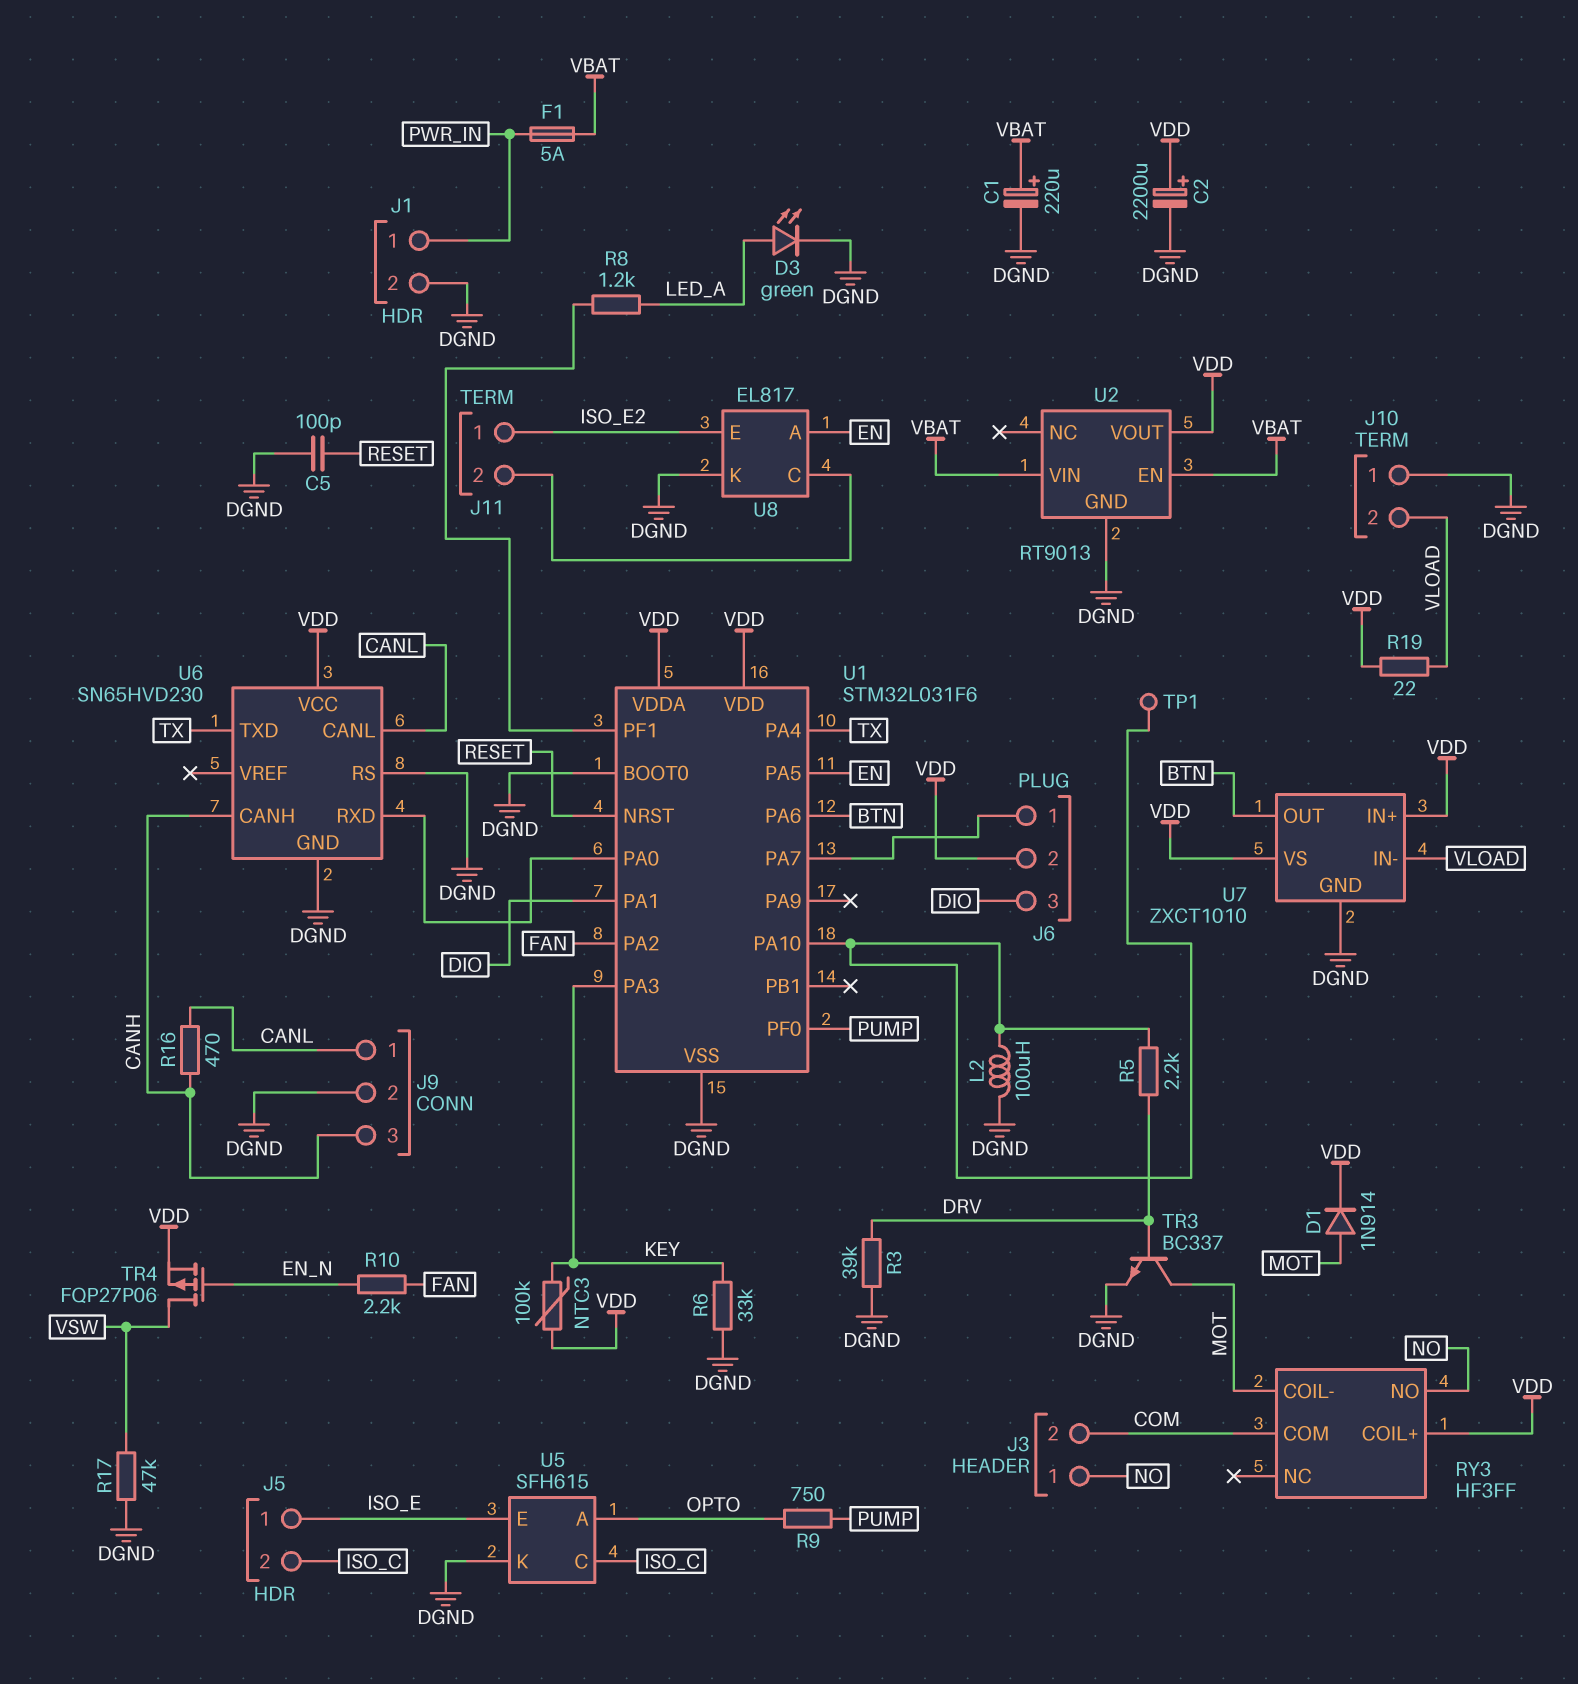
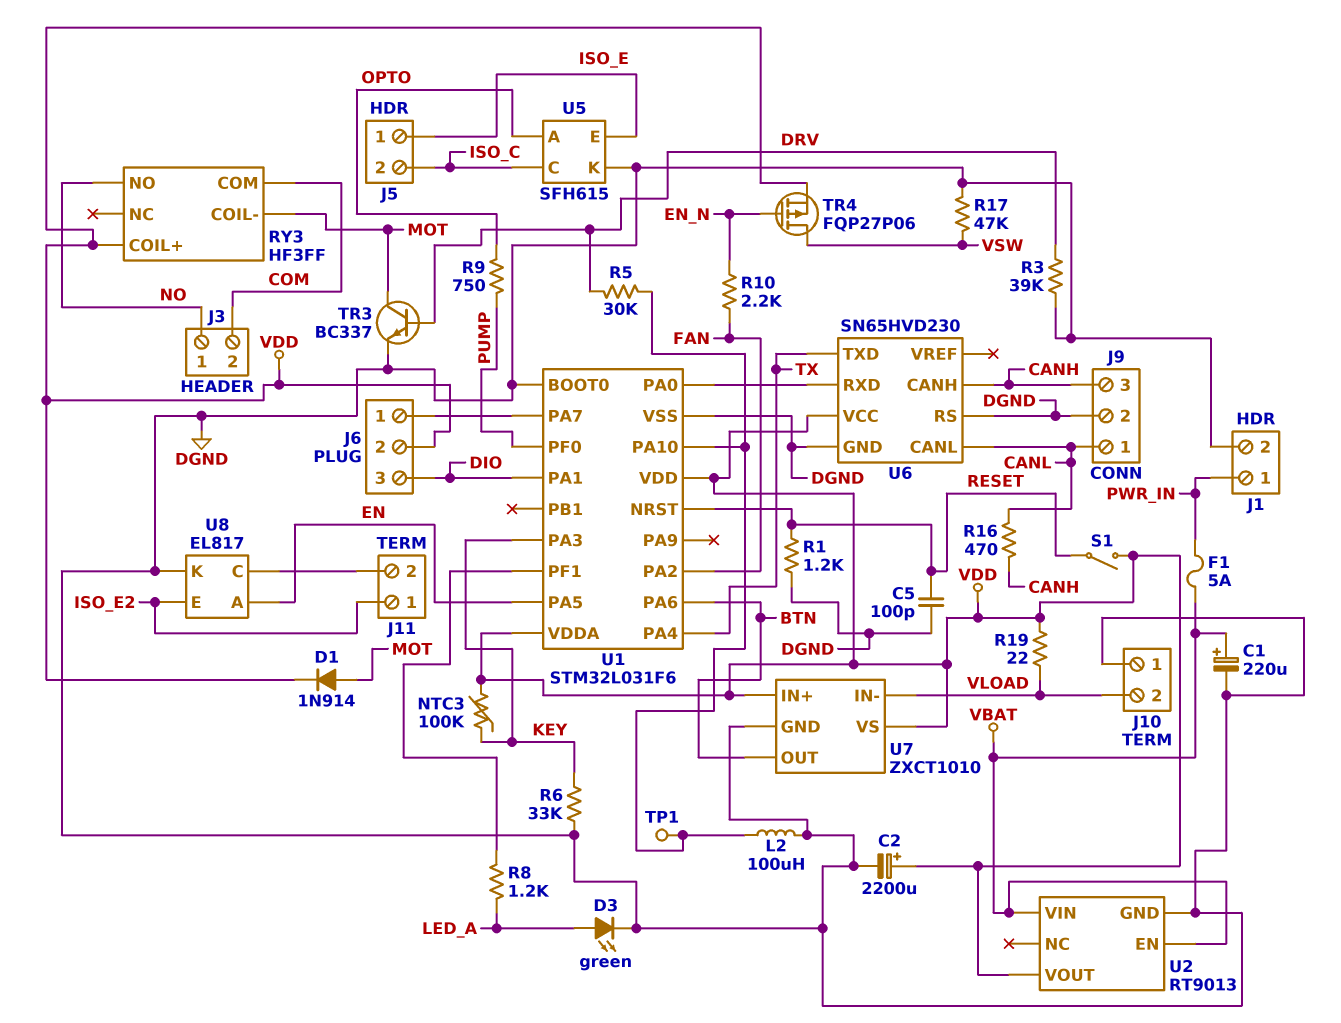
R1: none -> 1.2k (DGND, RESET)
R5: 2.2k (DRV, U1/PA10) -> 30k (DRV, U1/PA10)
S1: none -> switch (RESET, VDD)

